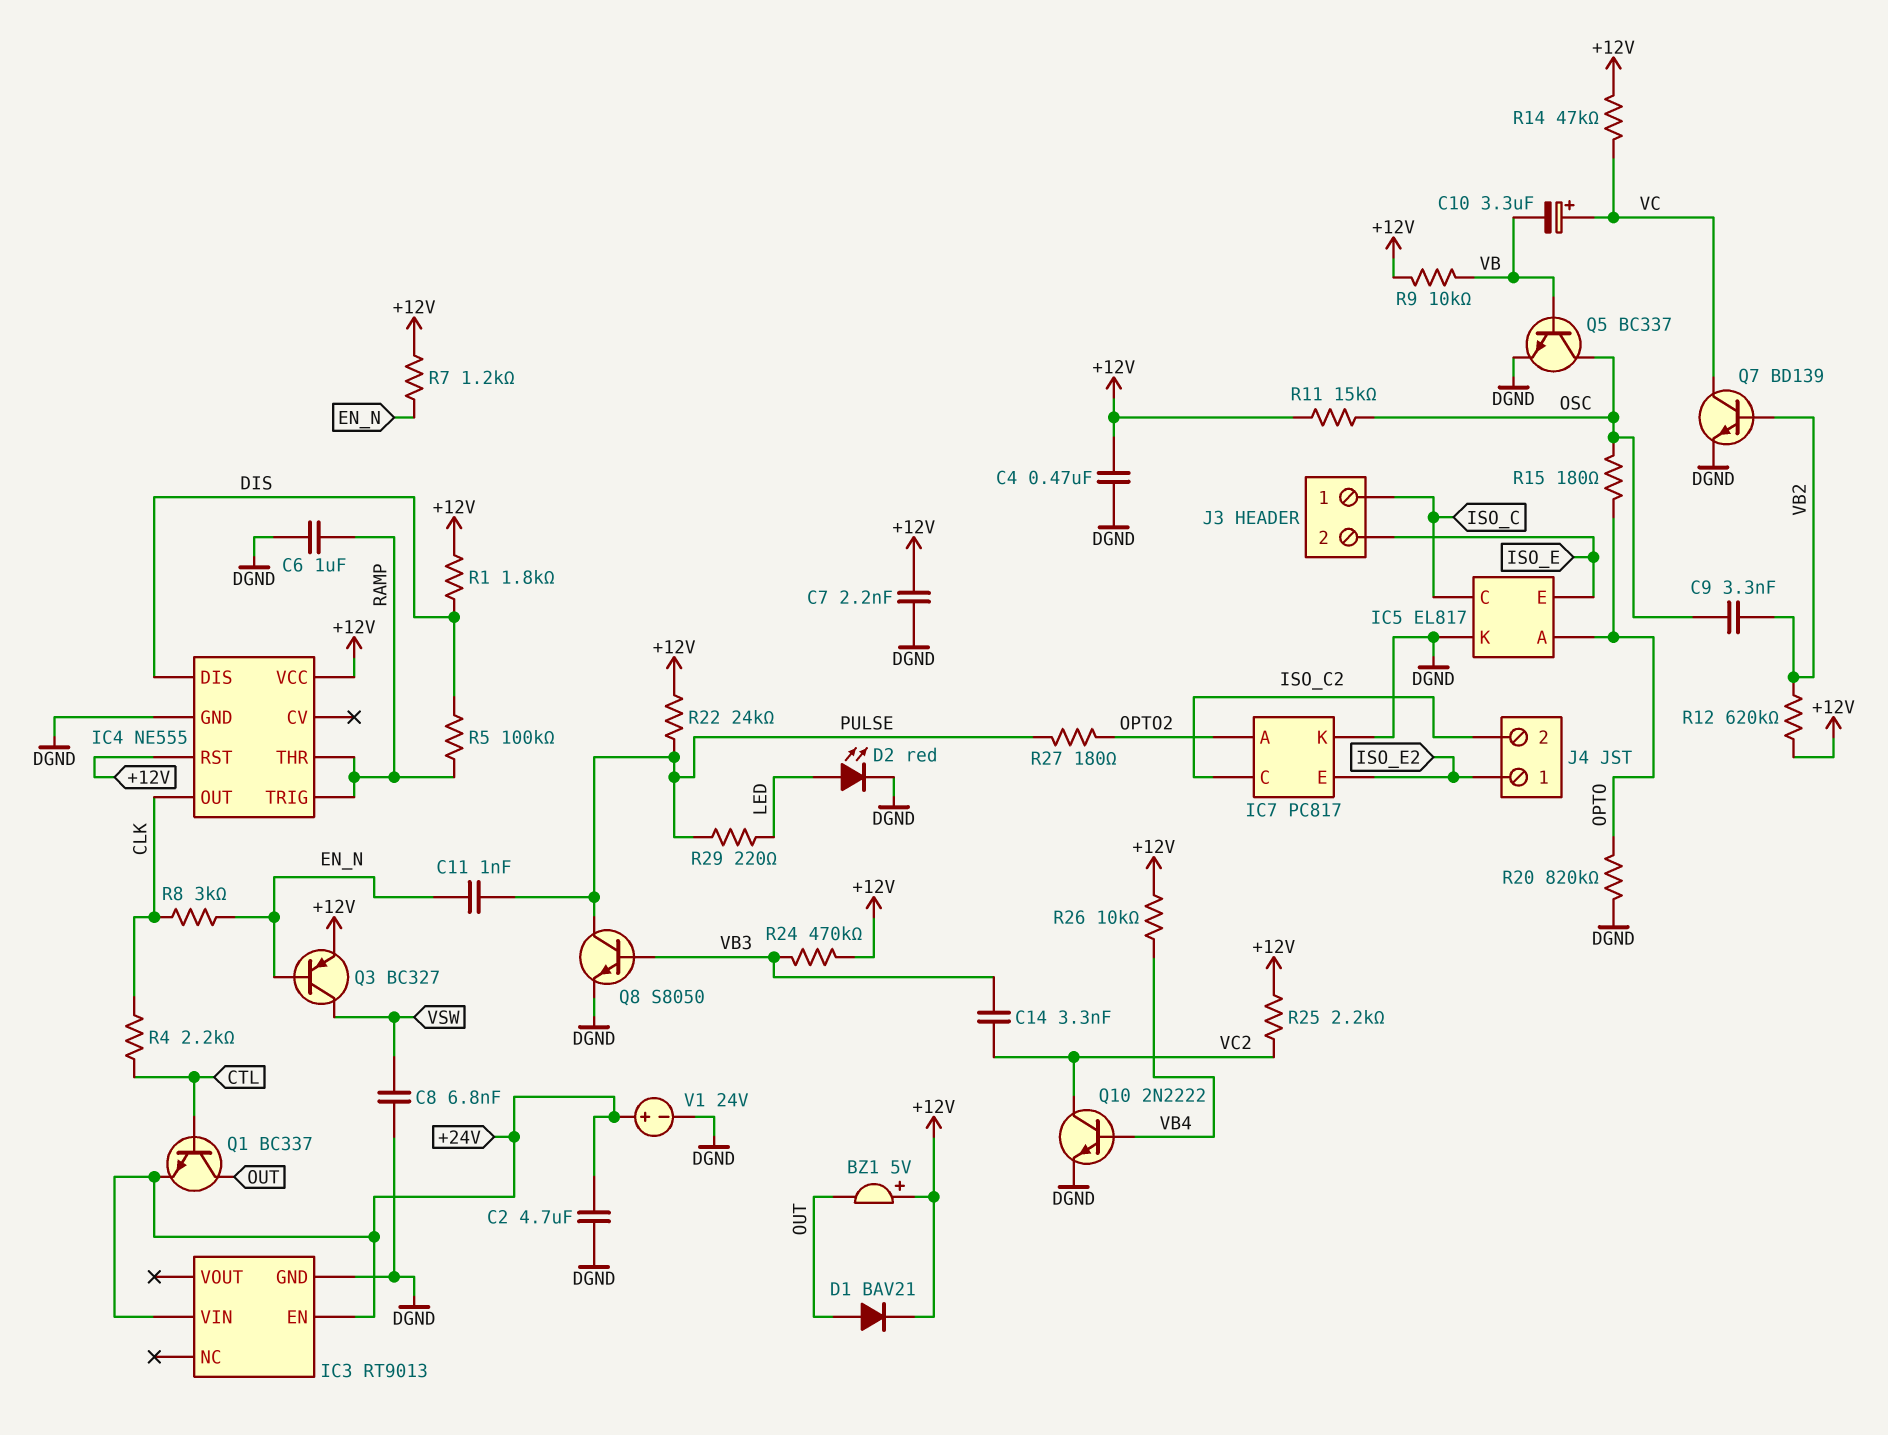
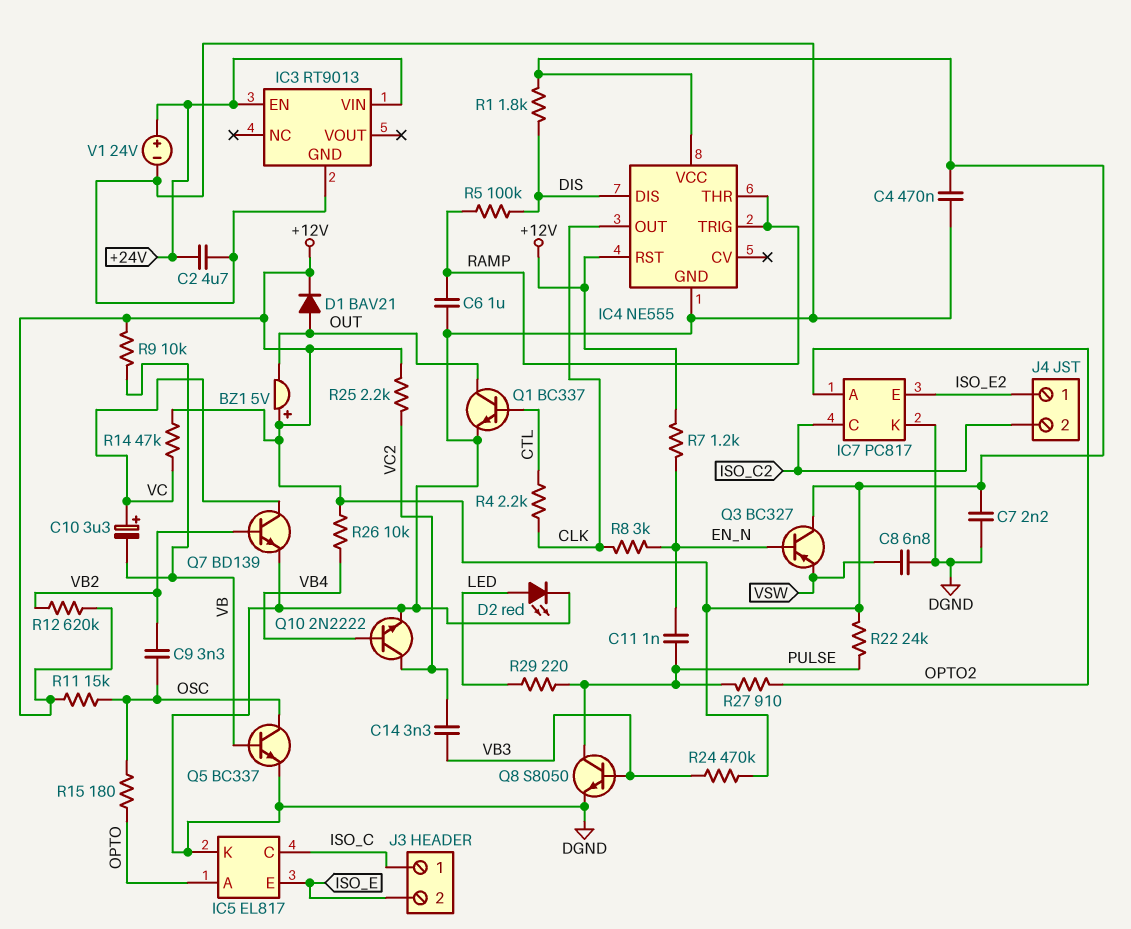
Q1: NPN BC337 (B CTL, C OUT, E +24V) -> NPN BC337 (B CTL, C OUT, E DGND)
Q3: PNP BC327 (B EN_N, C VSW, E +12V) -> PNP BC327 (B EN_N, C +12V, E VSW)
R20: 820k (DGND, OPTO) -> none
R27: 180 (OPTO2, PULSE) -> 910 (OPTO2, PULSE)

